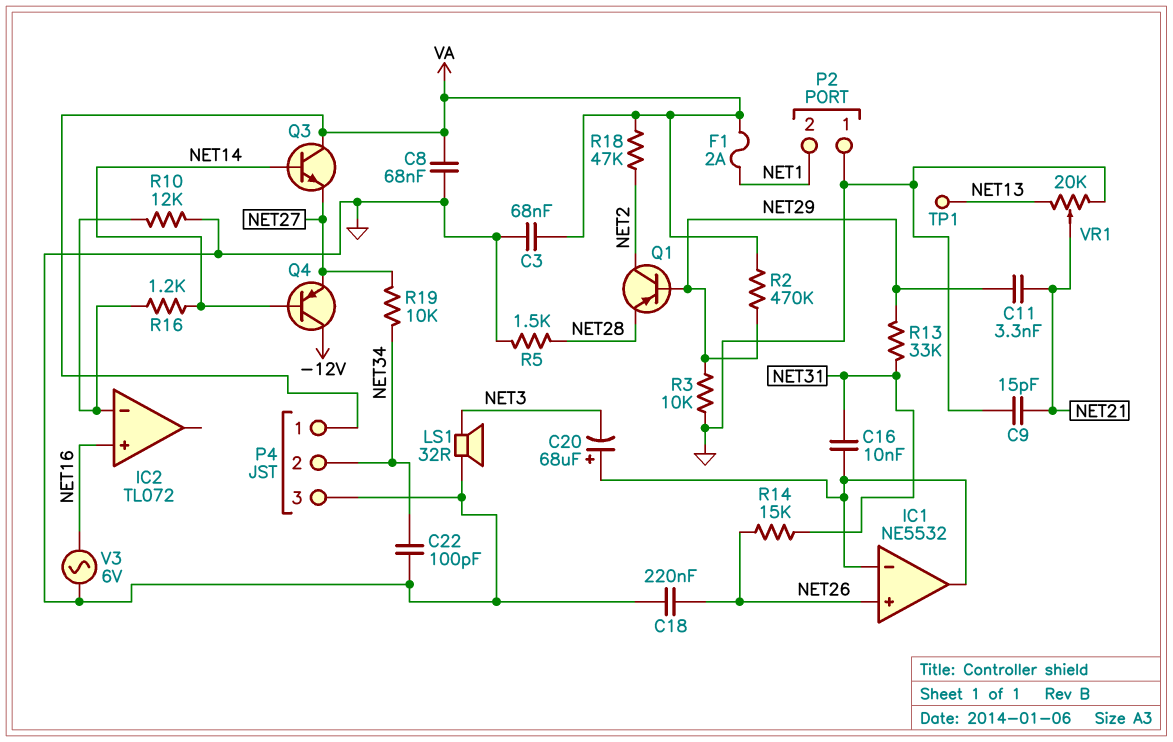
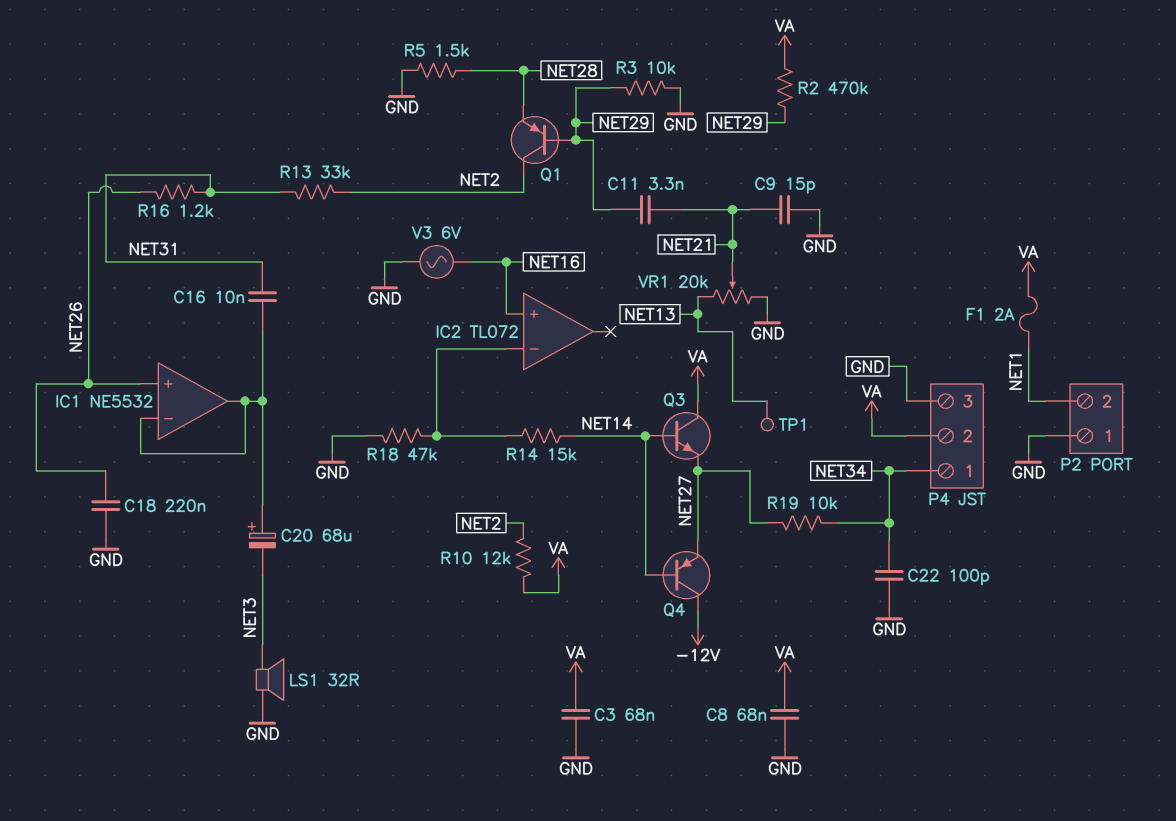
P4 pin 1: VA -> NET34
P4 pin 2: NET34 -> VA
R10: 12k (GND, IC2/in-) -> 12k (NET2, VA)
R13: 33k (NET29, NET31) -> 33k (NET2, NET31)
R14: 15k (NET26, NET31) -> 15k (IC2/in-, NET14)
R16: 1.2k (IC2/in-, NET14) -> 1.2k (NET26, NET31)
R18: 47k (NET2, VA) -> 47k (GND, IC2/in-)

